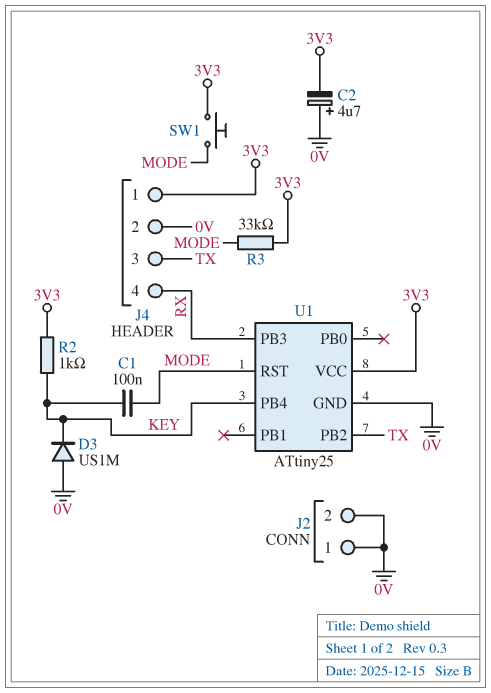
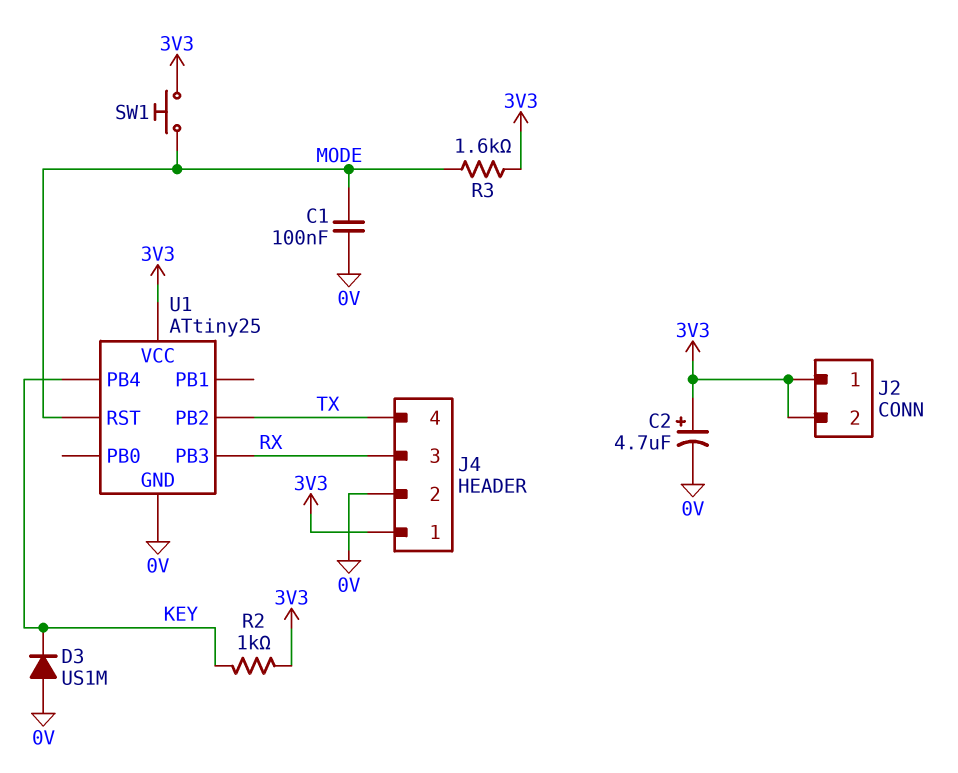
C1: 100nF (KEY, MODE) -> 100nF (0V, MODE)
C2: 4.7uF (plus 0V, minus 3V3) -> 4.7uF (plus 3V3, minus 0V)
J2 pin 1: 0V -> 3V3
J2 pin 2: 0V -> 3V3
J4 pin 3: TX -> RX
J4 pin 4: RX -> TX
R3: 33k (3V3, MODE) -> 1.6k (3V3, MODE)

